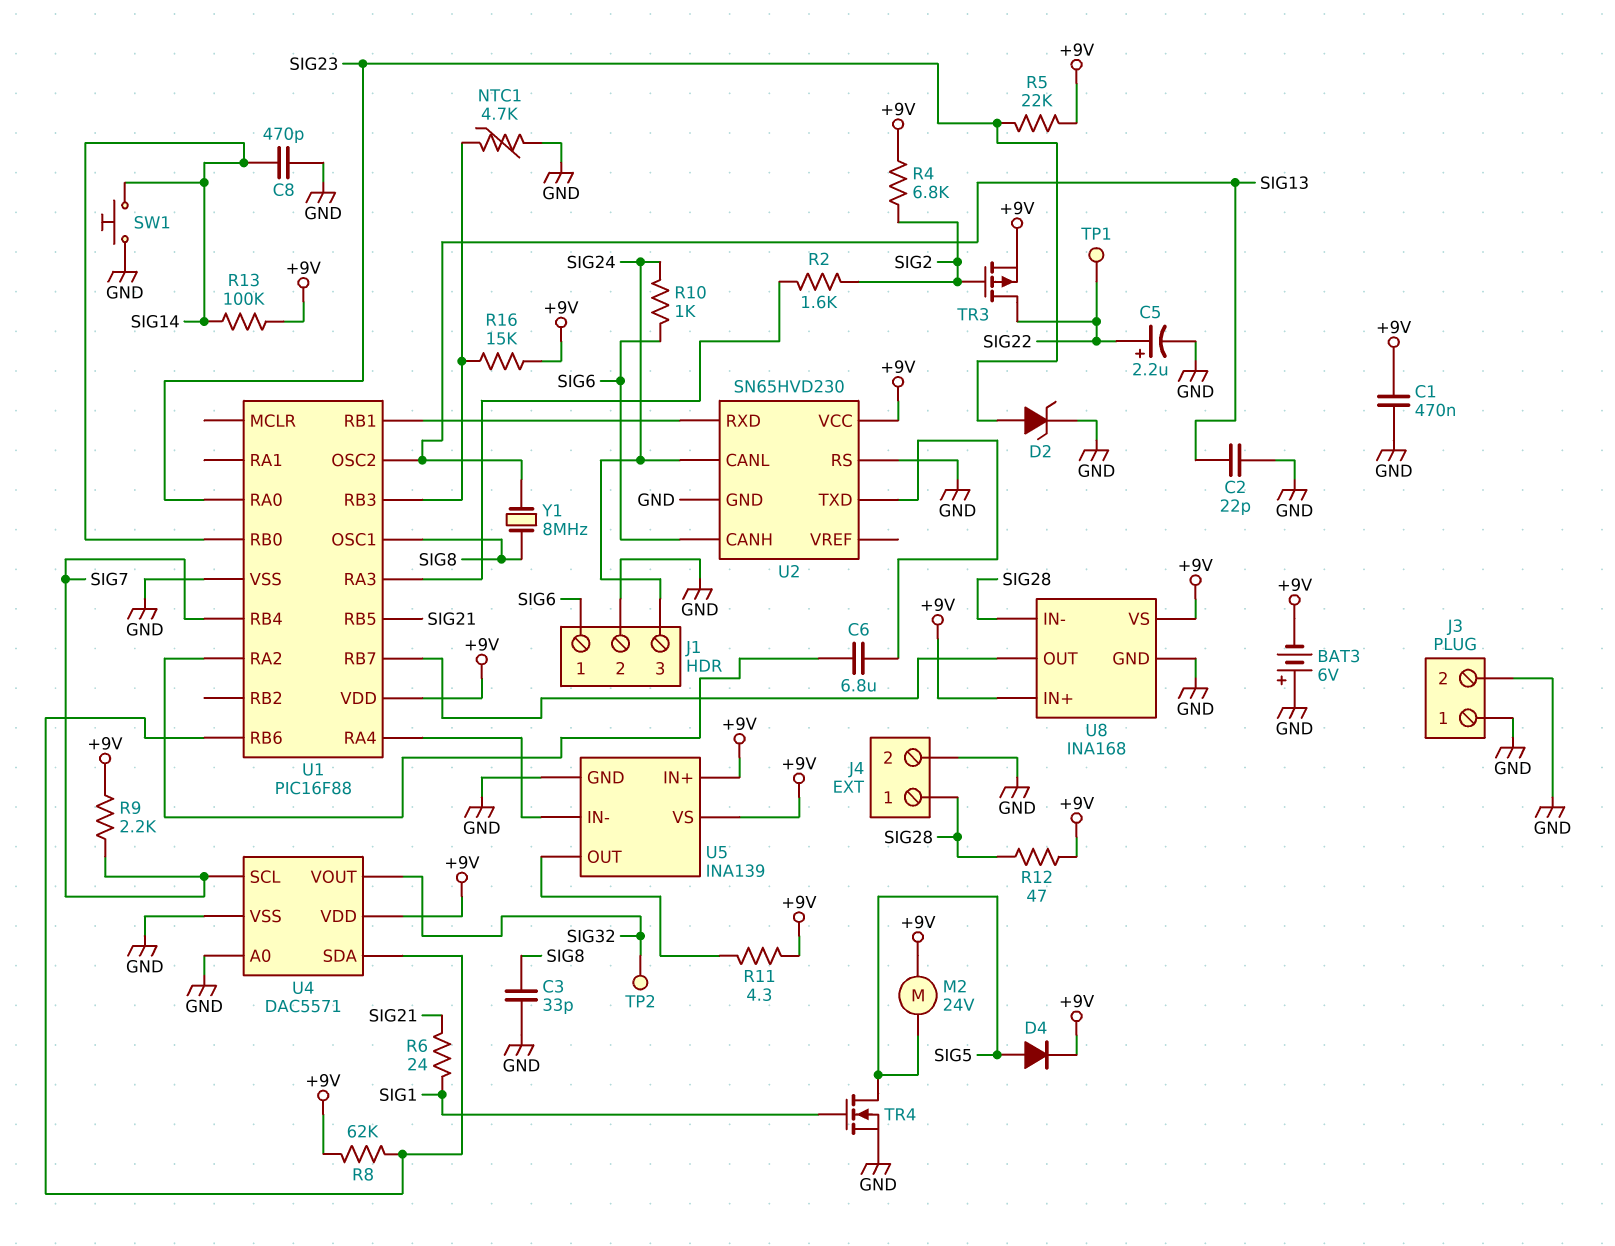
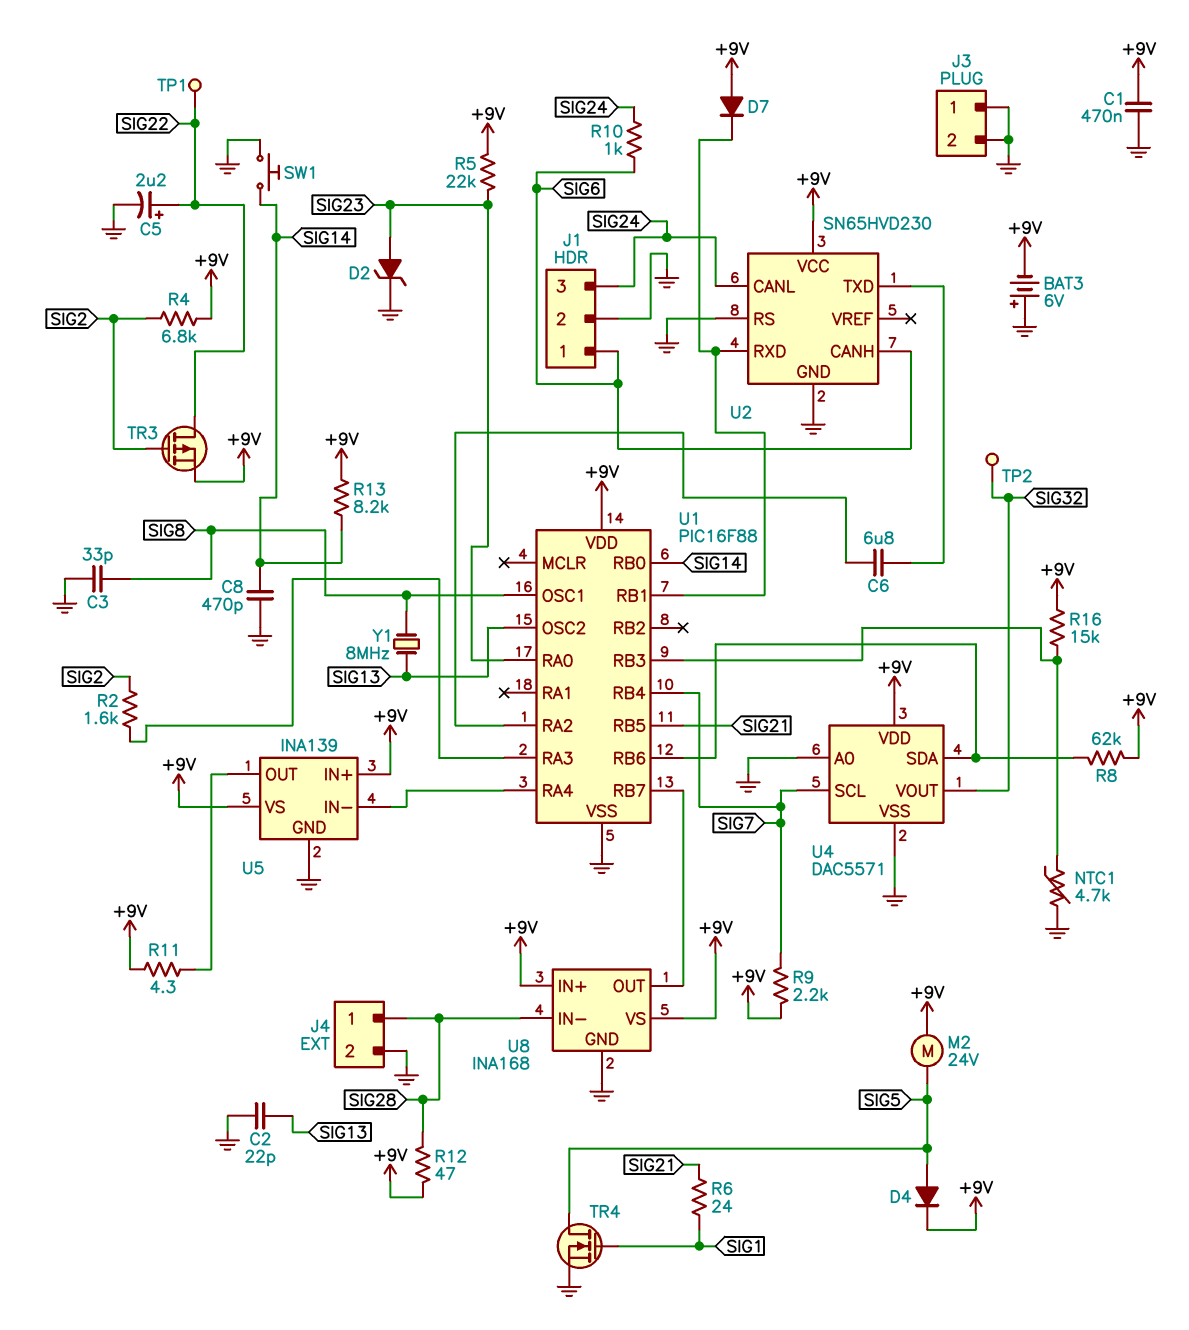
D7: none -> diode (A +9V, K U1/RB1)
R13: 100k (+9V, SIG14) -> 8.2k (+9V, SIG14)

